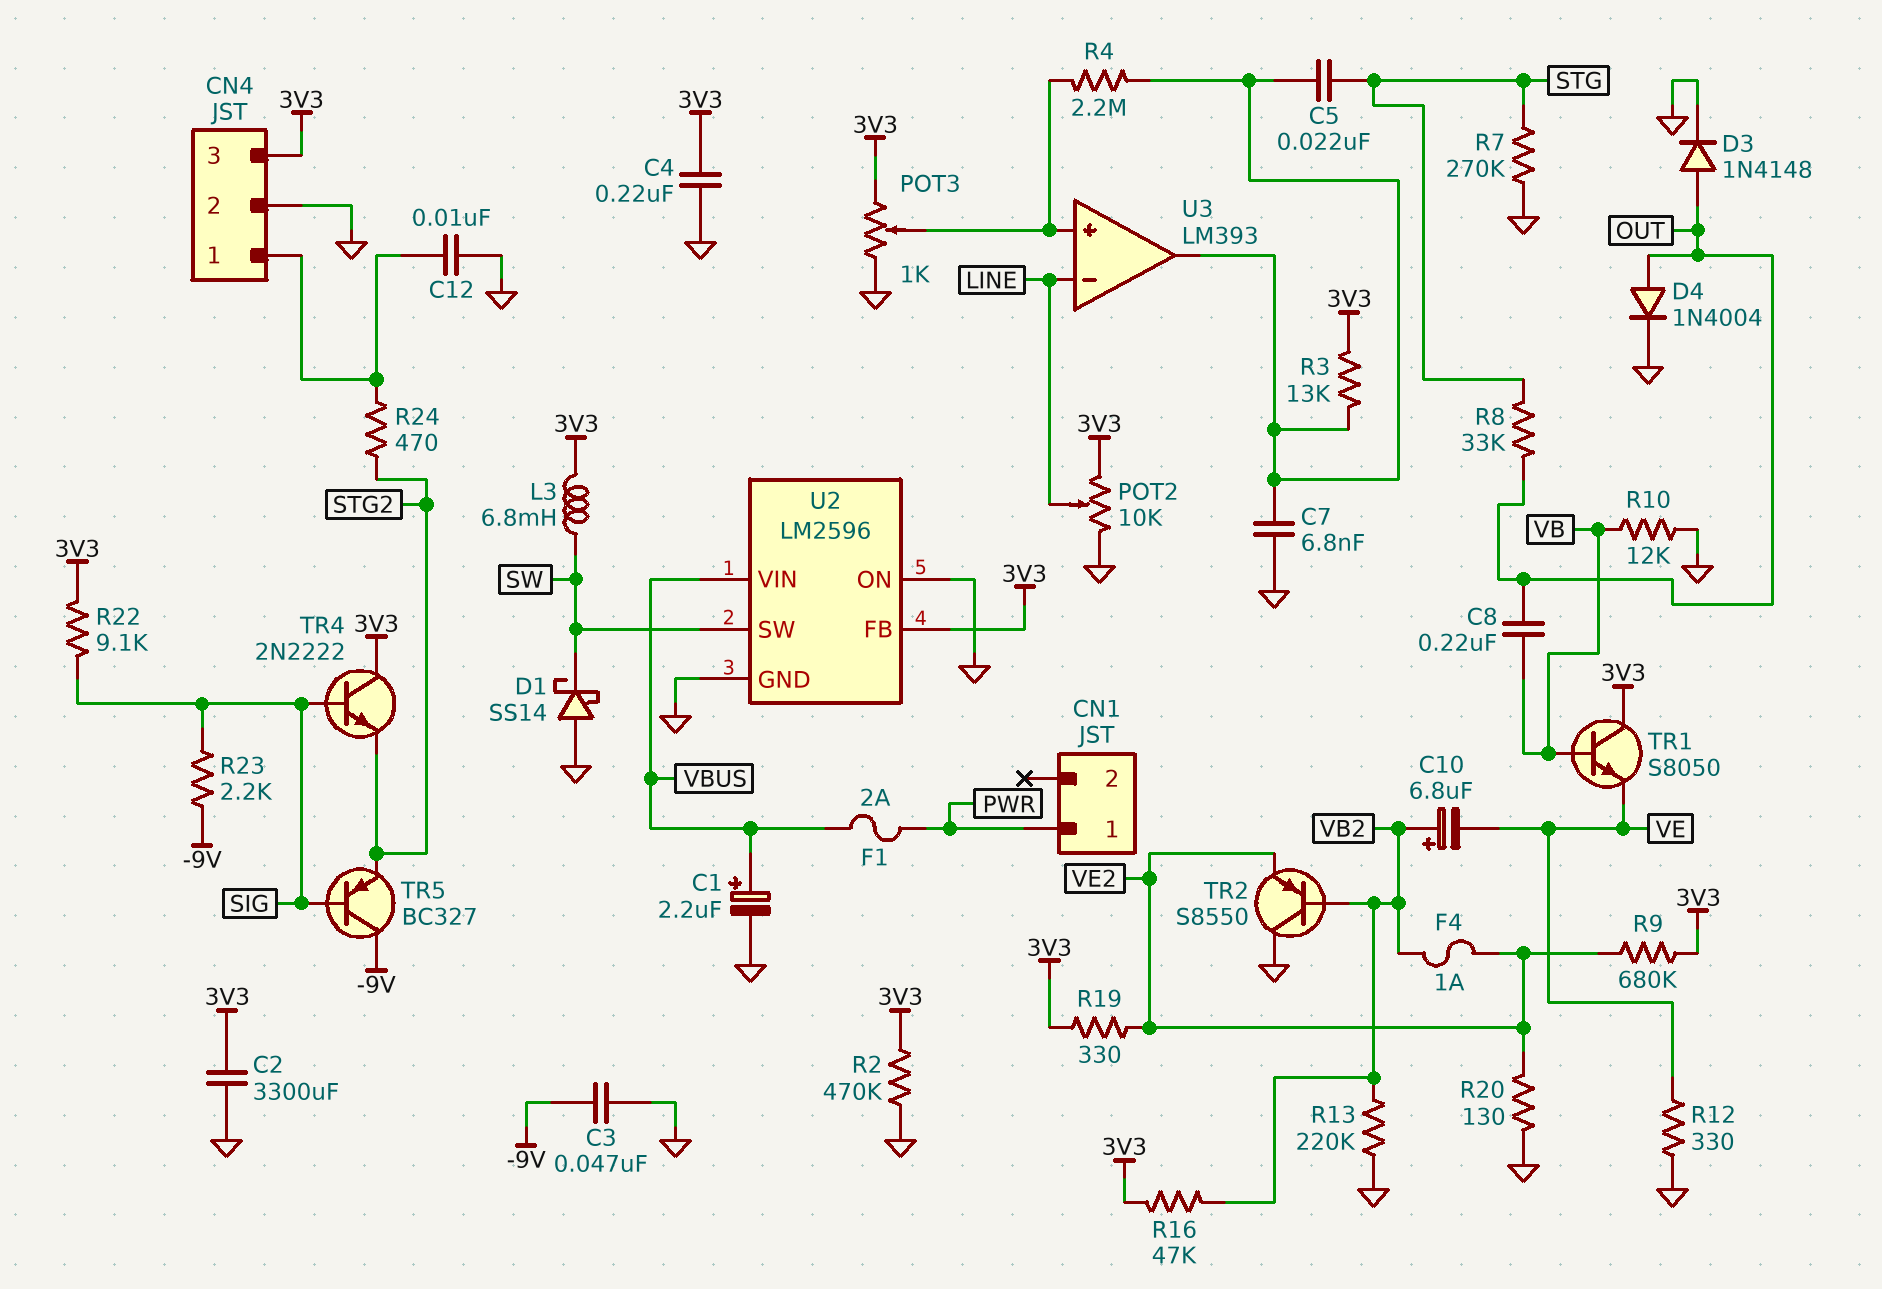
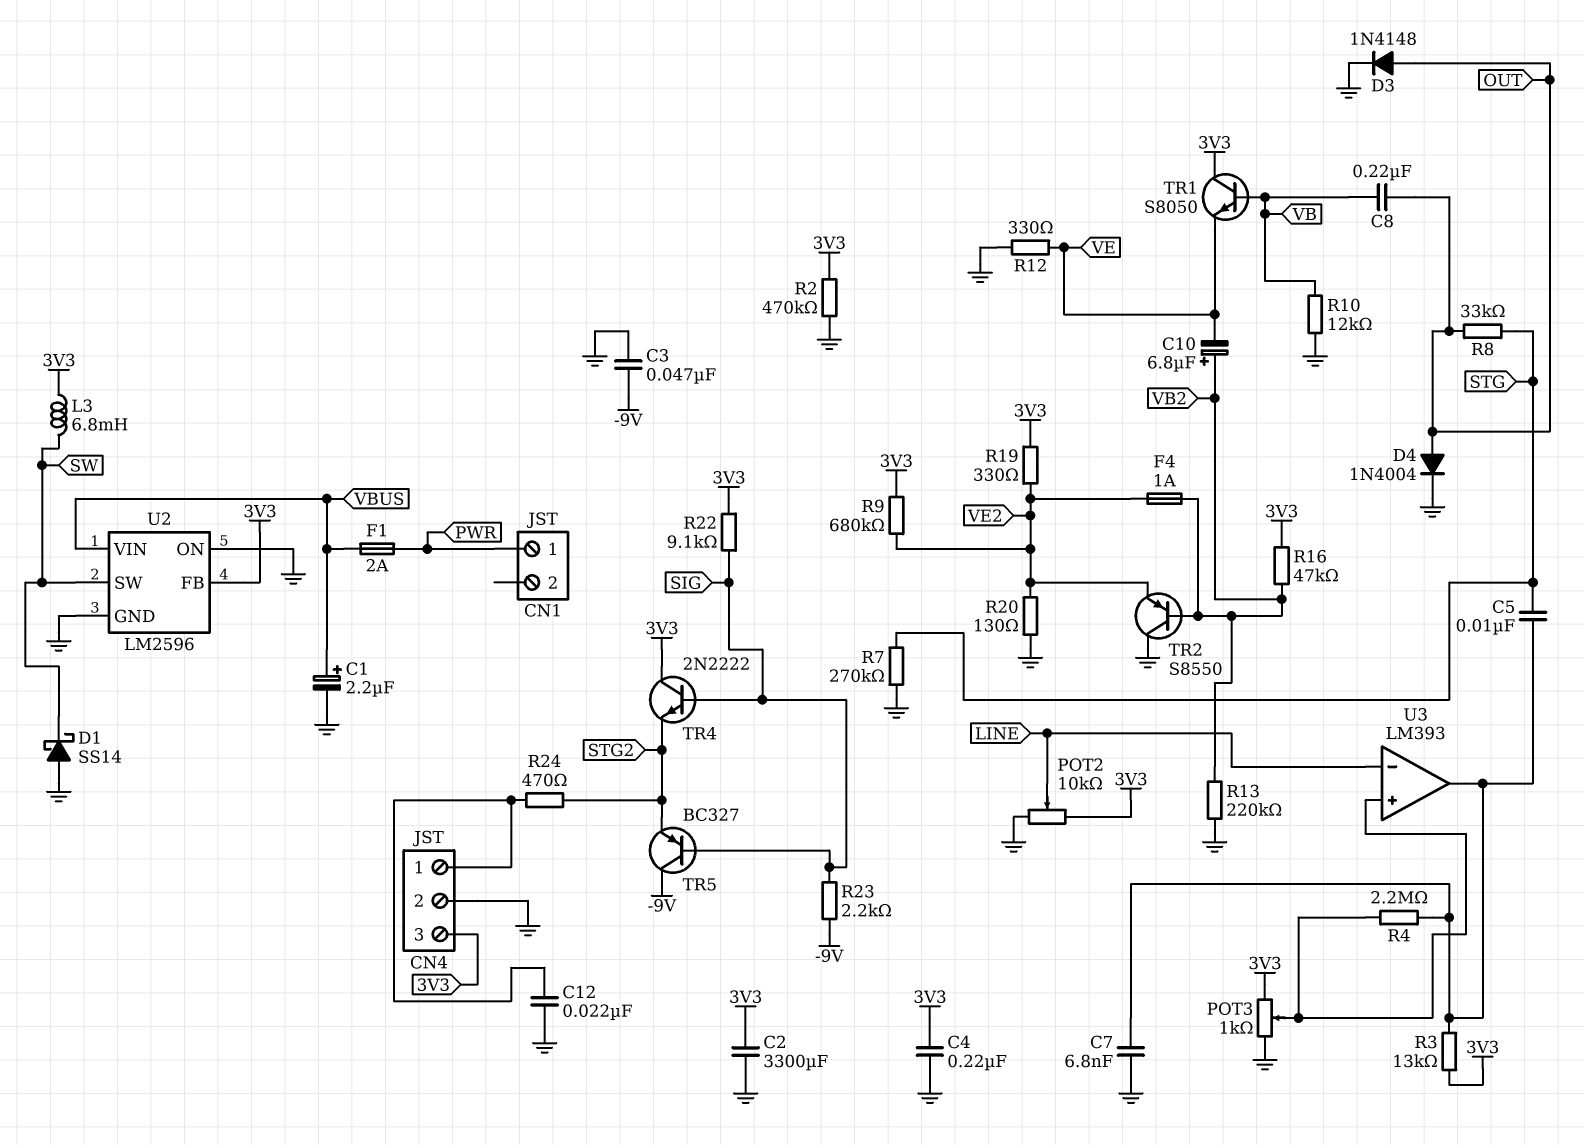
C5: 22nF (STG, U3/out) -> 10nF (STG, U3/out)
C12: 10nF (CN4/1, GND) -> 22nF (CN4/1, GND)

